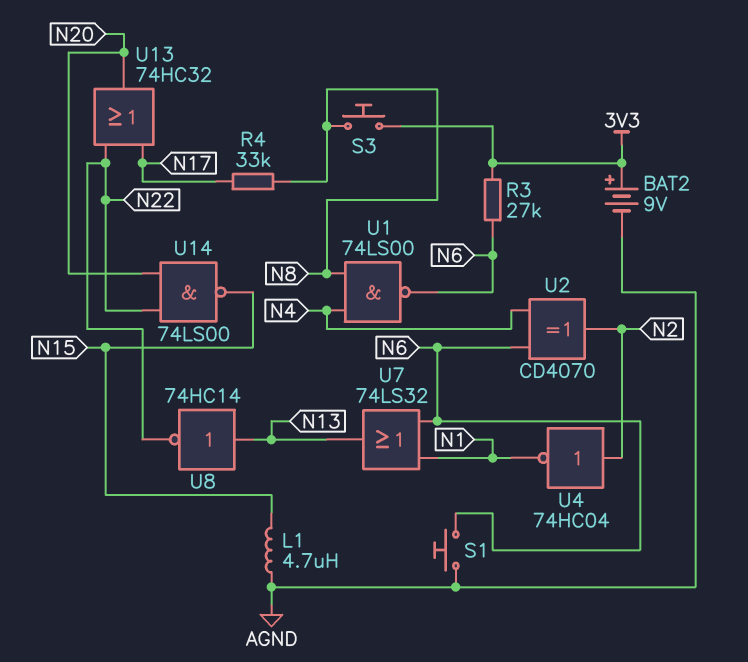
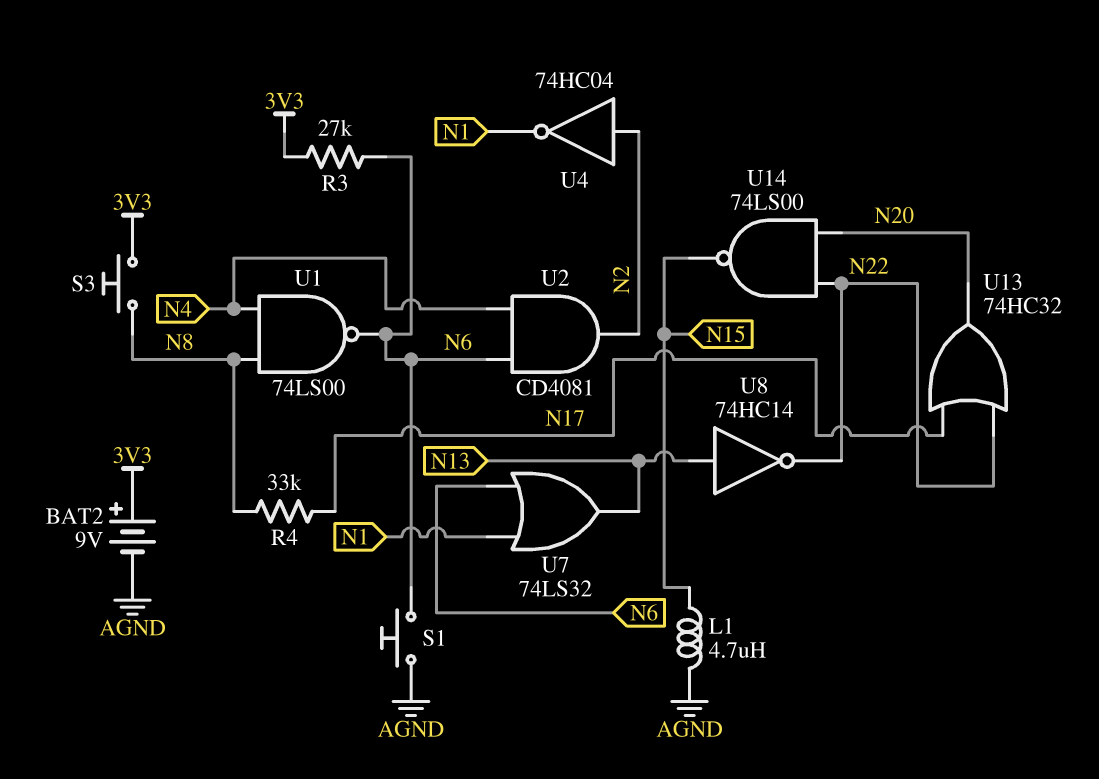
U2: XOR CD4070 (in N4, in N6, out N2) -> AND CD4081 (in N4, in N6, out N2)

